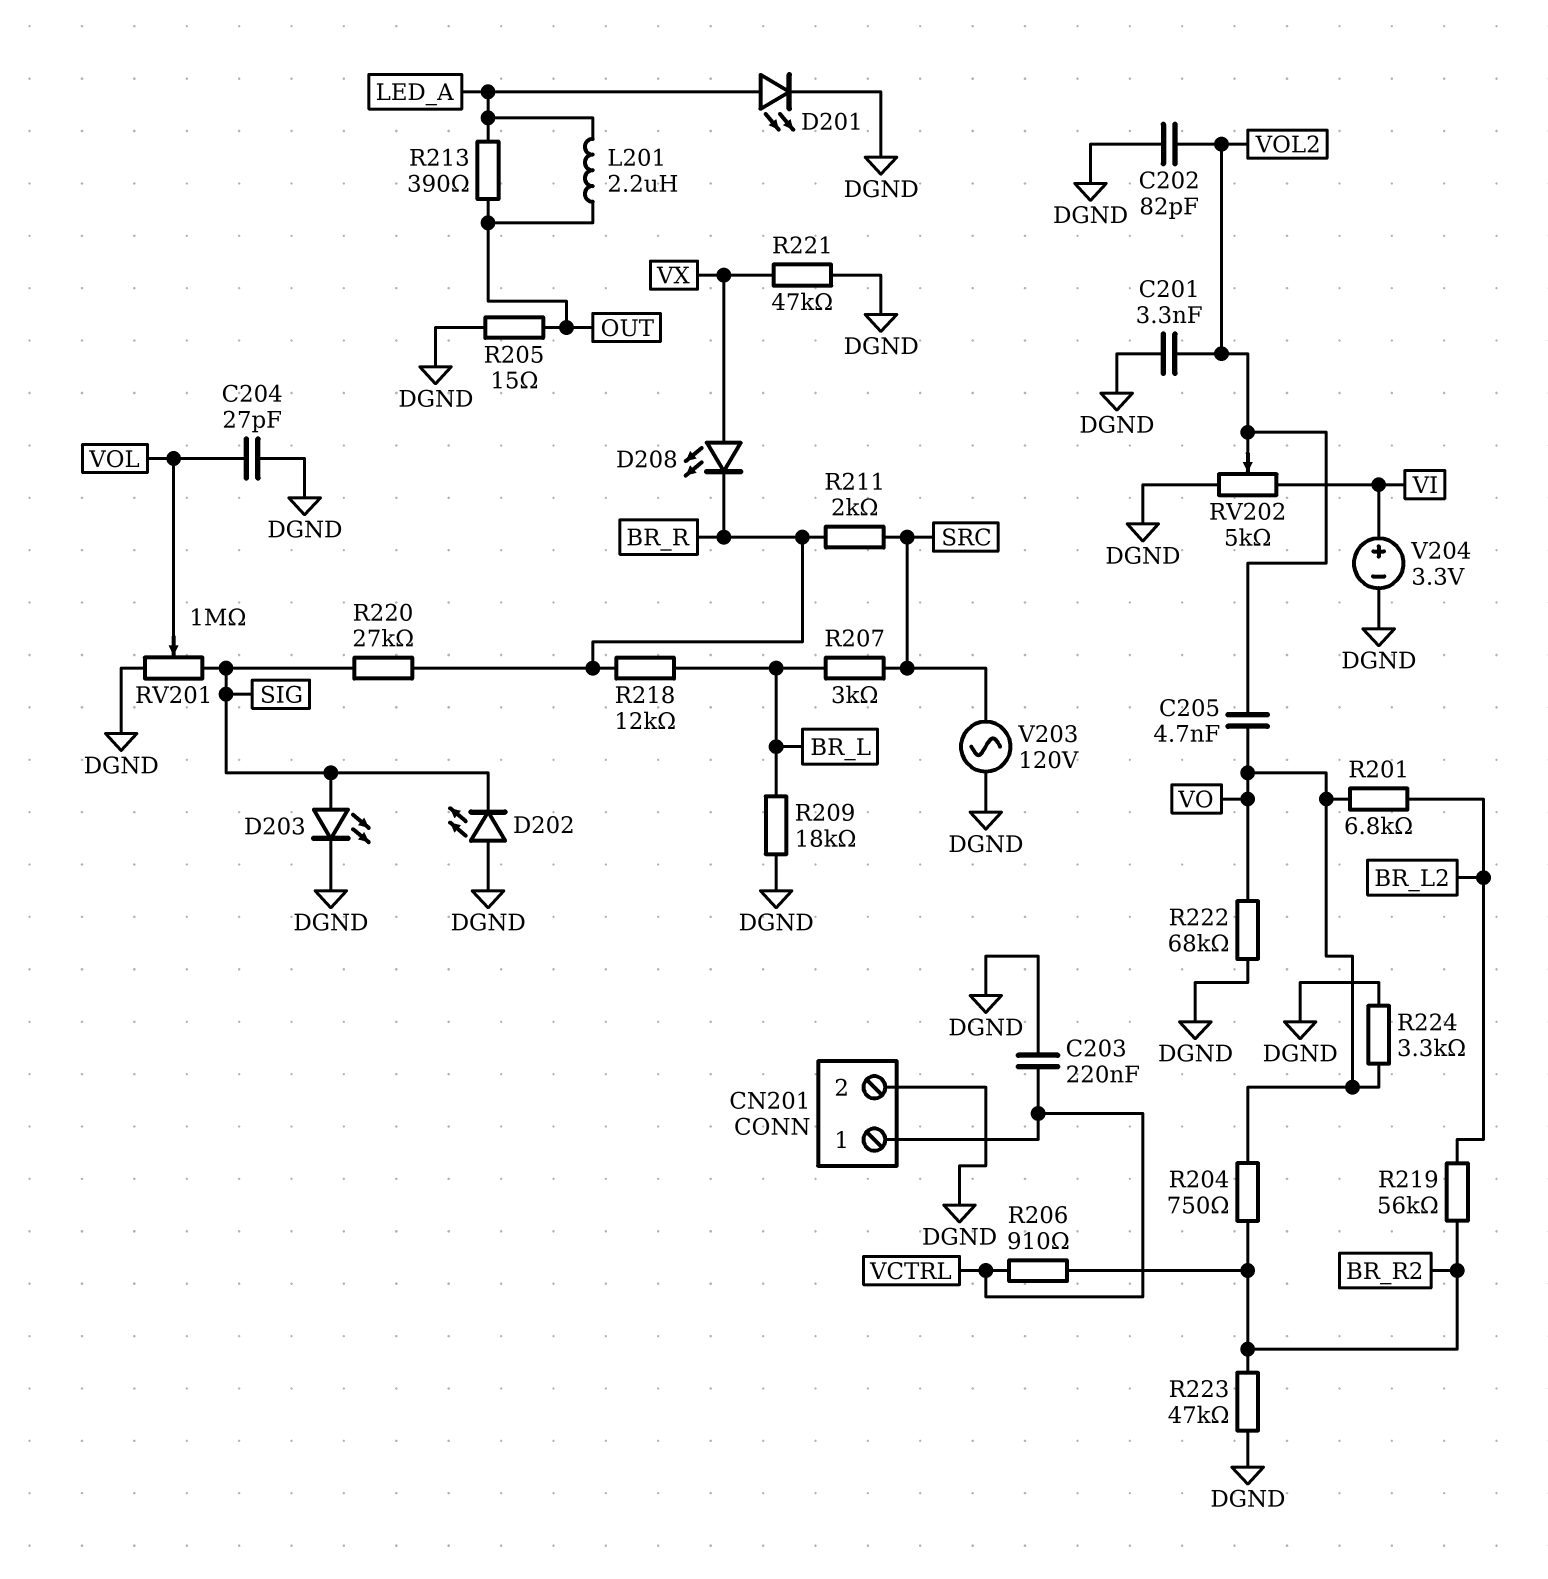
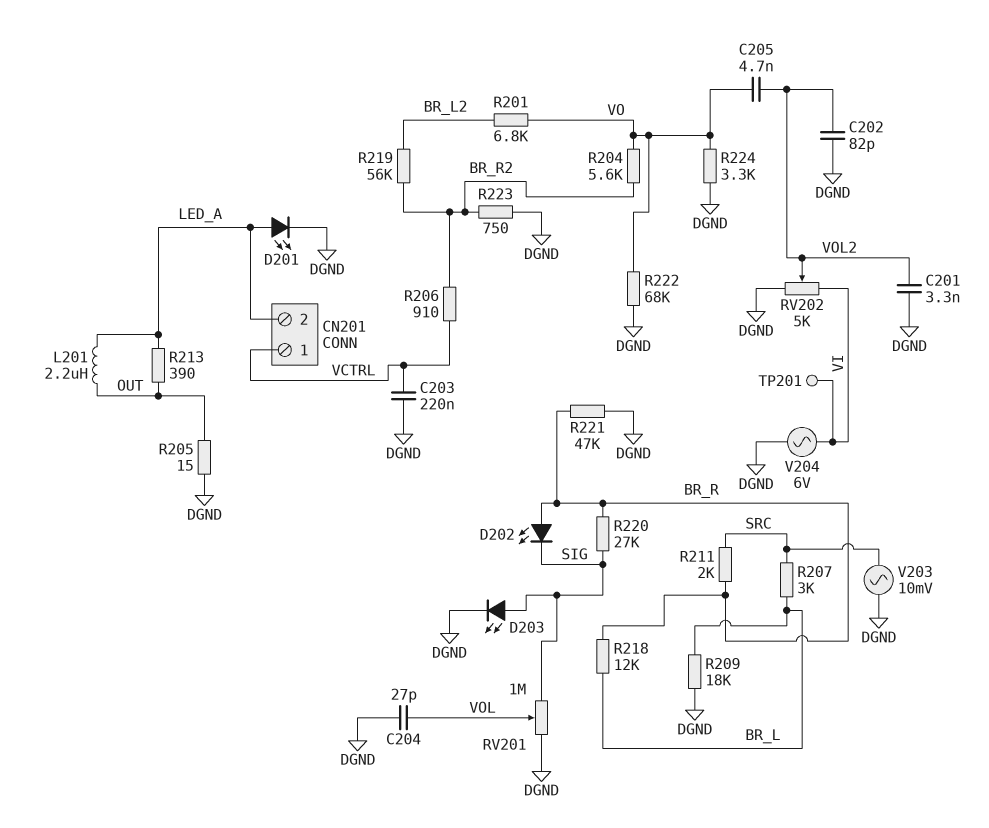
CN201 pin 2: DGND -> LED_A
D202: LED (A DGND, K SIG) -> LED (A BR_R, K SIG)
D208: LED (A VX, K BR_R) -> none
R204: 750 (BR_R2, VO) -> 5.6k (BR_R2, VO)
R221: 47k (DGND, VX) -> 47k (BR_R, DGND)
R223: 47k (BR_R2, DGND) -> 750 (BR_R2, DGND)
TP201: none -> test point (VI)
V203: AC 120V (DGND, SRC) -> AC 10mV (DGND, SRC)
V204: 3.3V (plus VI, minus DGND) -> AC 6V (DGND, VI)

